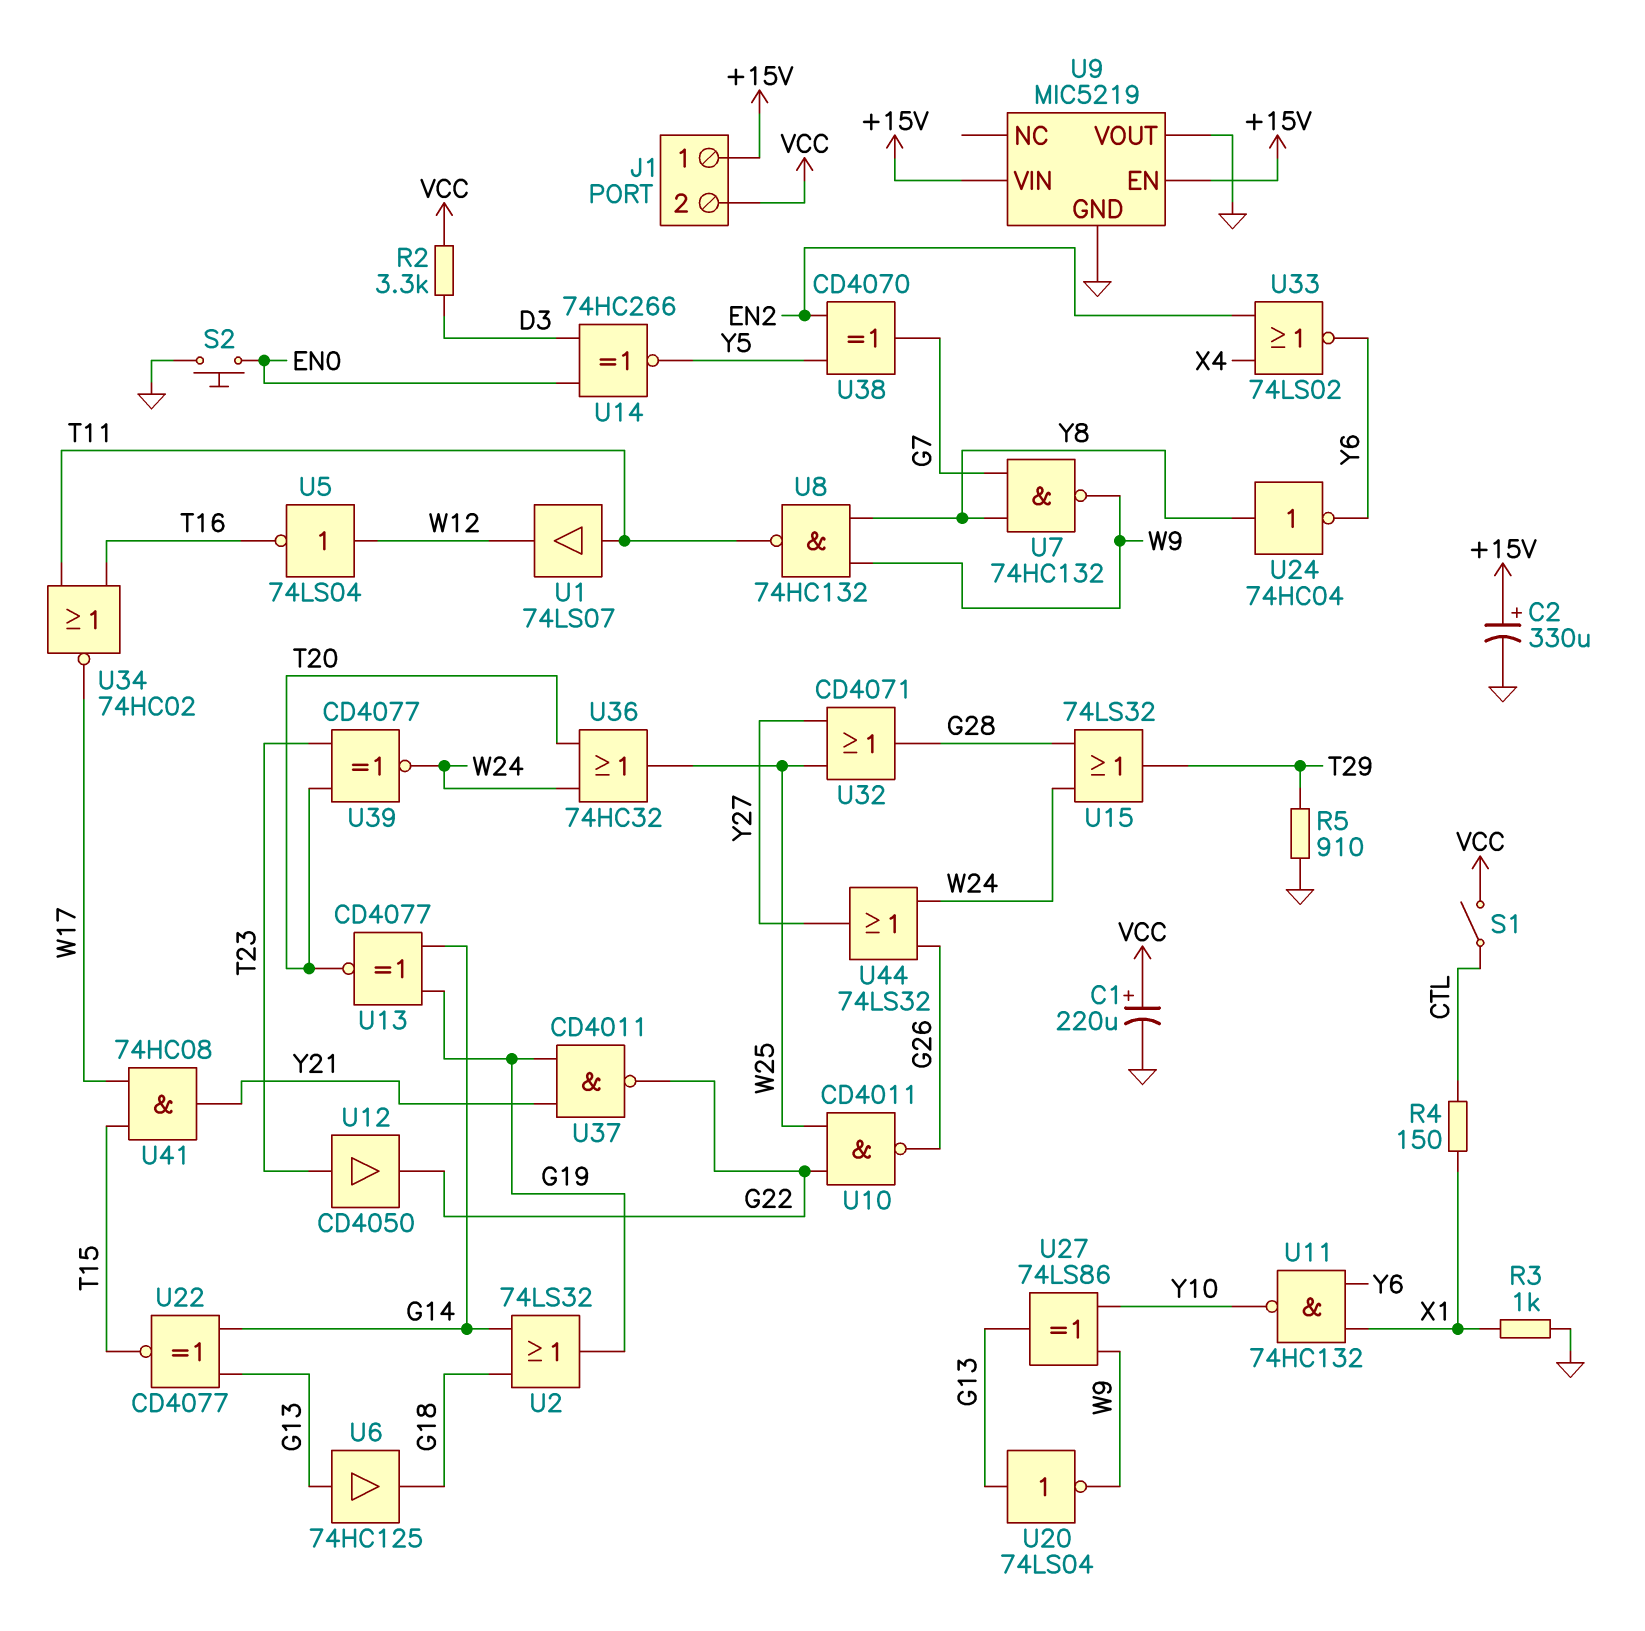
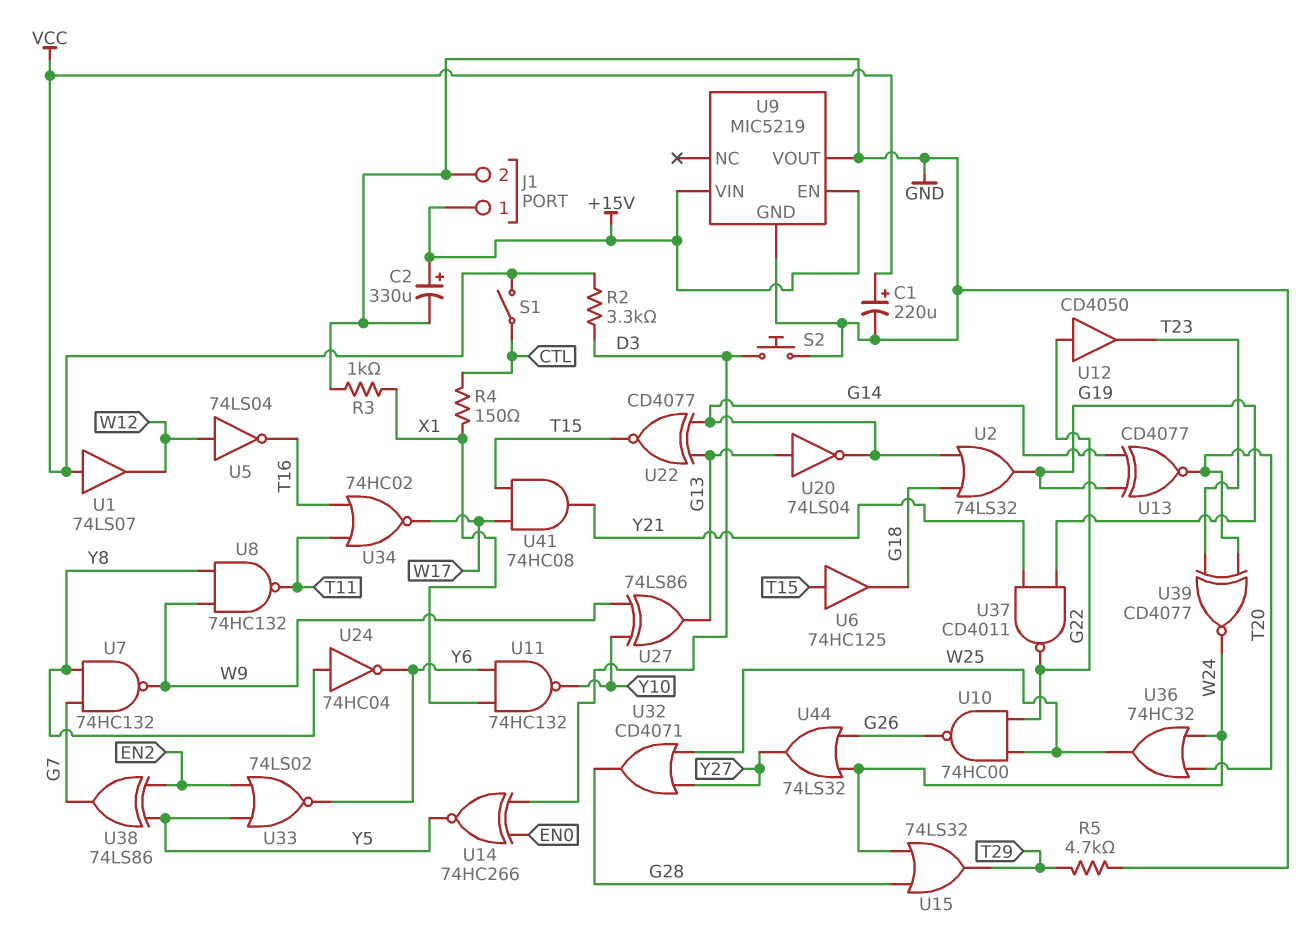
J1 pin 2: VCC -> GND
R5: 910 (GND, T29) -> 4.7k (GND, T29)
S2: button (EN0, GND) -> button (D3, GND)
U1: buffer 74LS07 (in T11, out W12) -> buffer 74LS07 (in VCC, out W12)
U6: buffer 74HC125 (in G13, out G18) -> buffer 74HC125 (in T15, out G18)
U10: NAND CD4011 (in G22, in W25, out G26) -> NAND 74HC00 (in G22, in W25, out G26)
U12: buffer CD4050 (in T23, out G22) -> buffer CD4050 (in G22, out T23)
U20: NOT 74LS04 (in G13, out W9) -> NOT 74LS04 (in G13, out G14)
U33: NOR 74LS02 (in EN2, in X4, out Y6) -> NOR 74LS02 (in EN2, in Y5, out Y6)
U38: XOR CD4070 (in EN2, in Y5, out G7) -> XOR 74LS86 (in EN2, in Y5, out G7)

